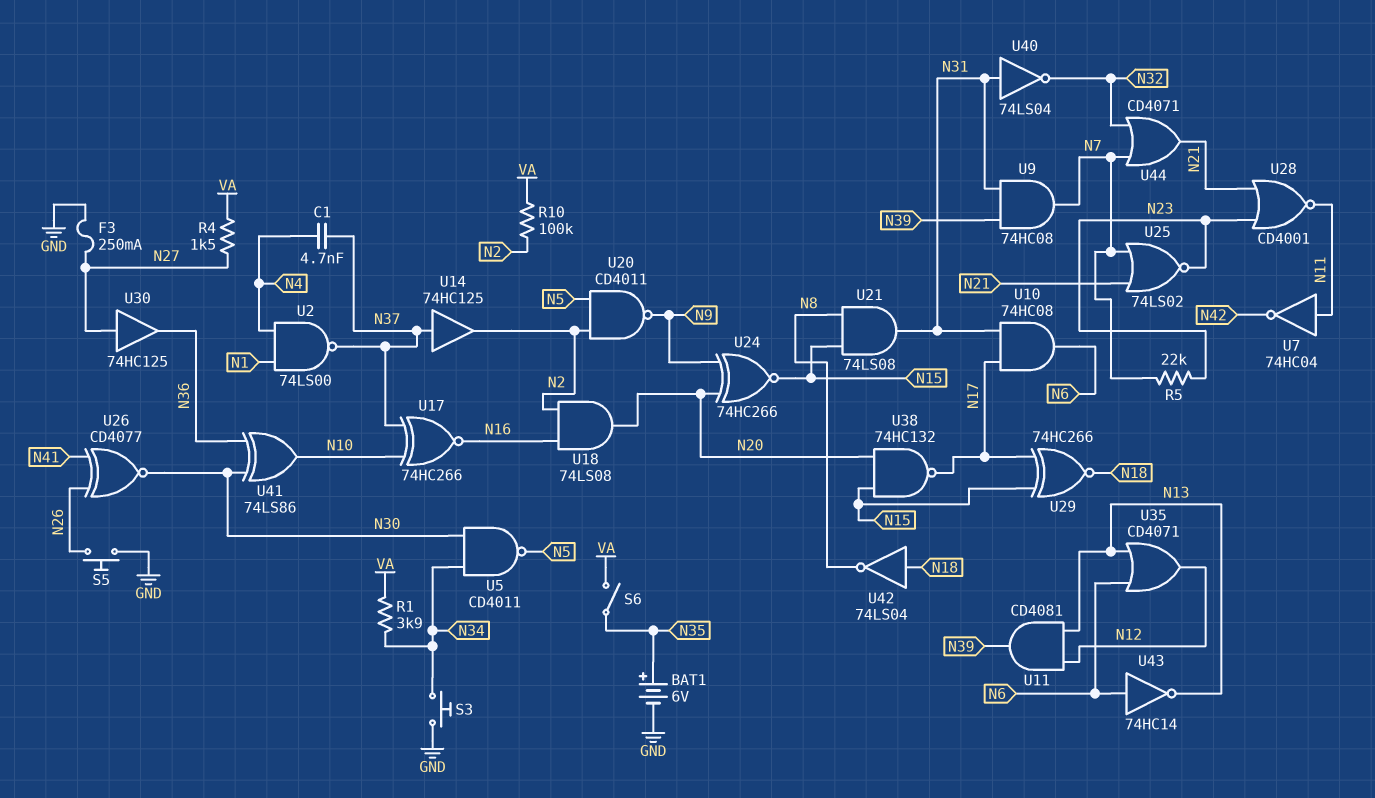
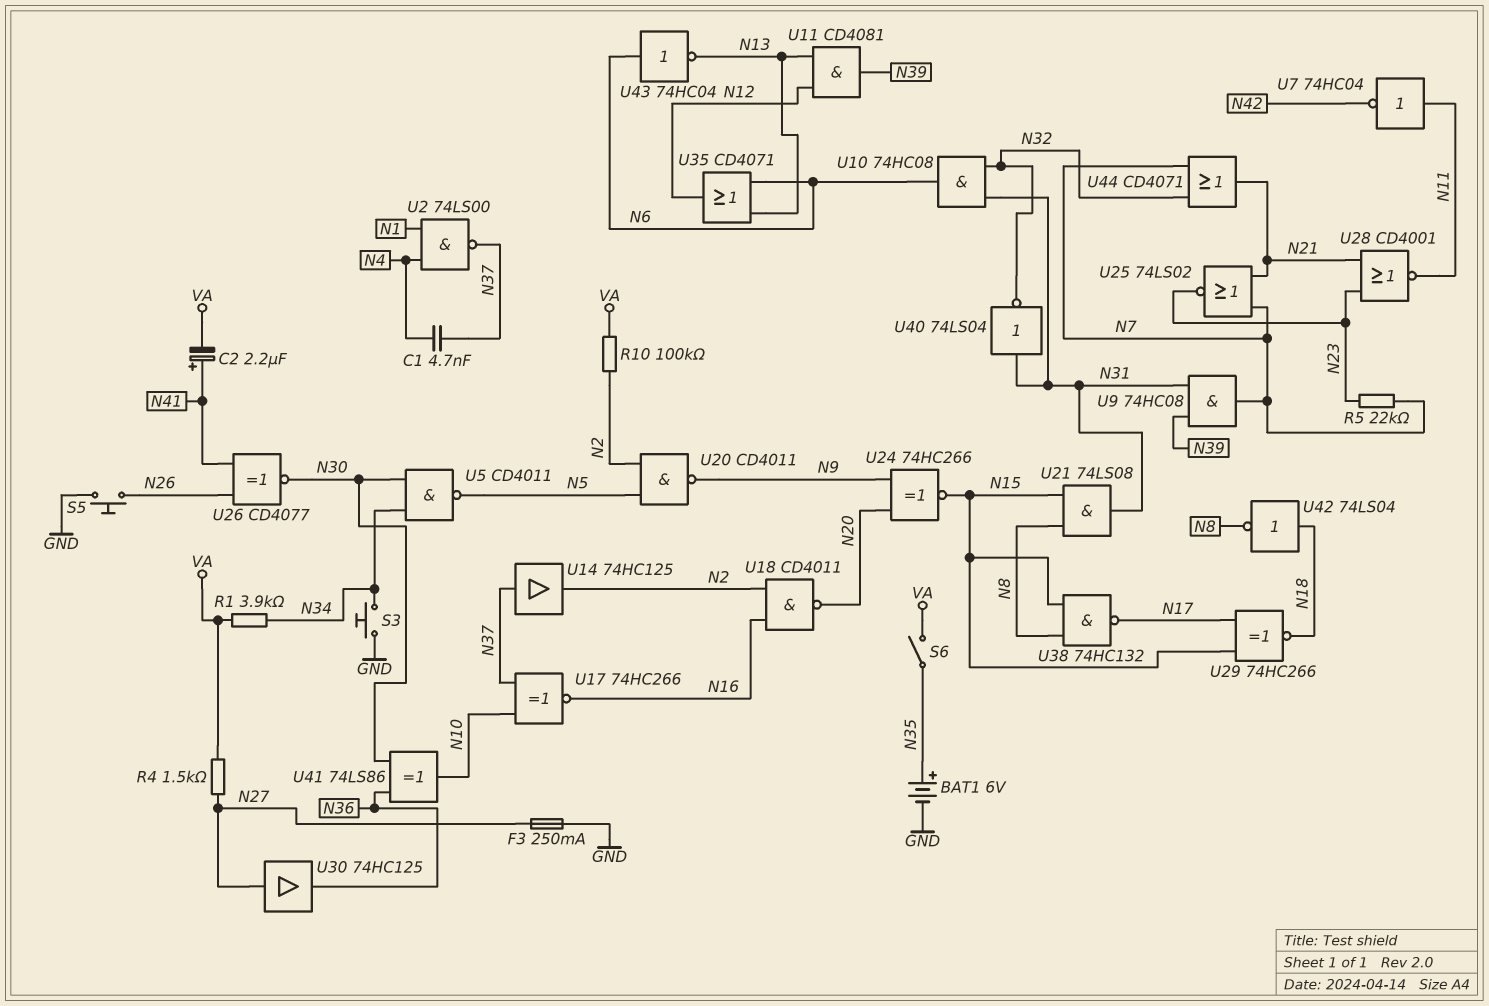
C2: none -> 2.2uF (plus N41, minus VA)
U10: AND 74HC08 (in N17, in N31, out N6) -> AND 74HC08 (in N31, in N32, out N6)
U18: AND 74LS08 (in N2, in N16, out N20) -> NAND CD4011 (in N2, in N16, out N20)
U38: NAND 74HC132 (in N15, in N20, out N17) -> NAND 74HC132 (in N8, in N15, out N17)
U43: NOT 74HC14 (in N6, out N13) -> NOT 74HC04 (in N6, out N13)

